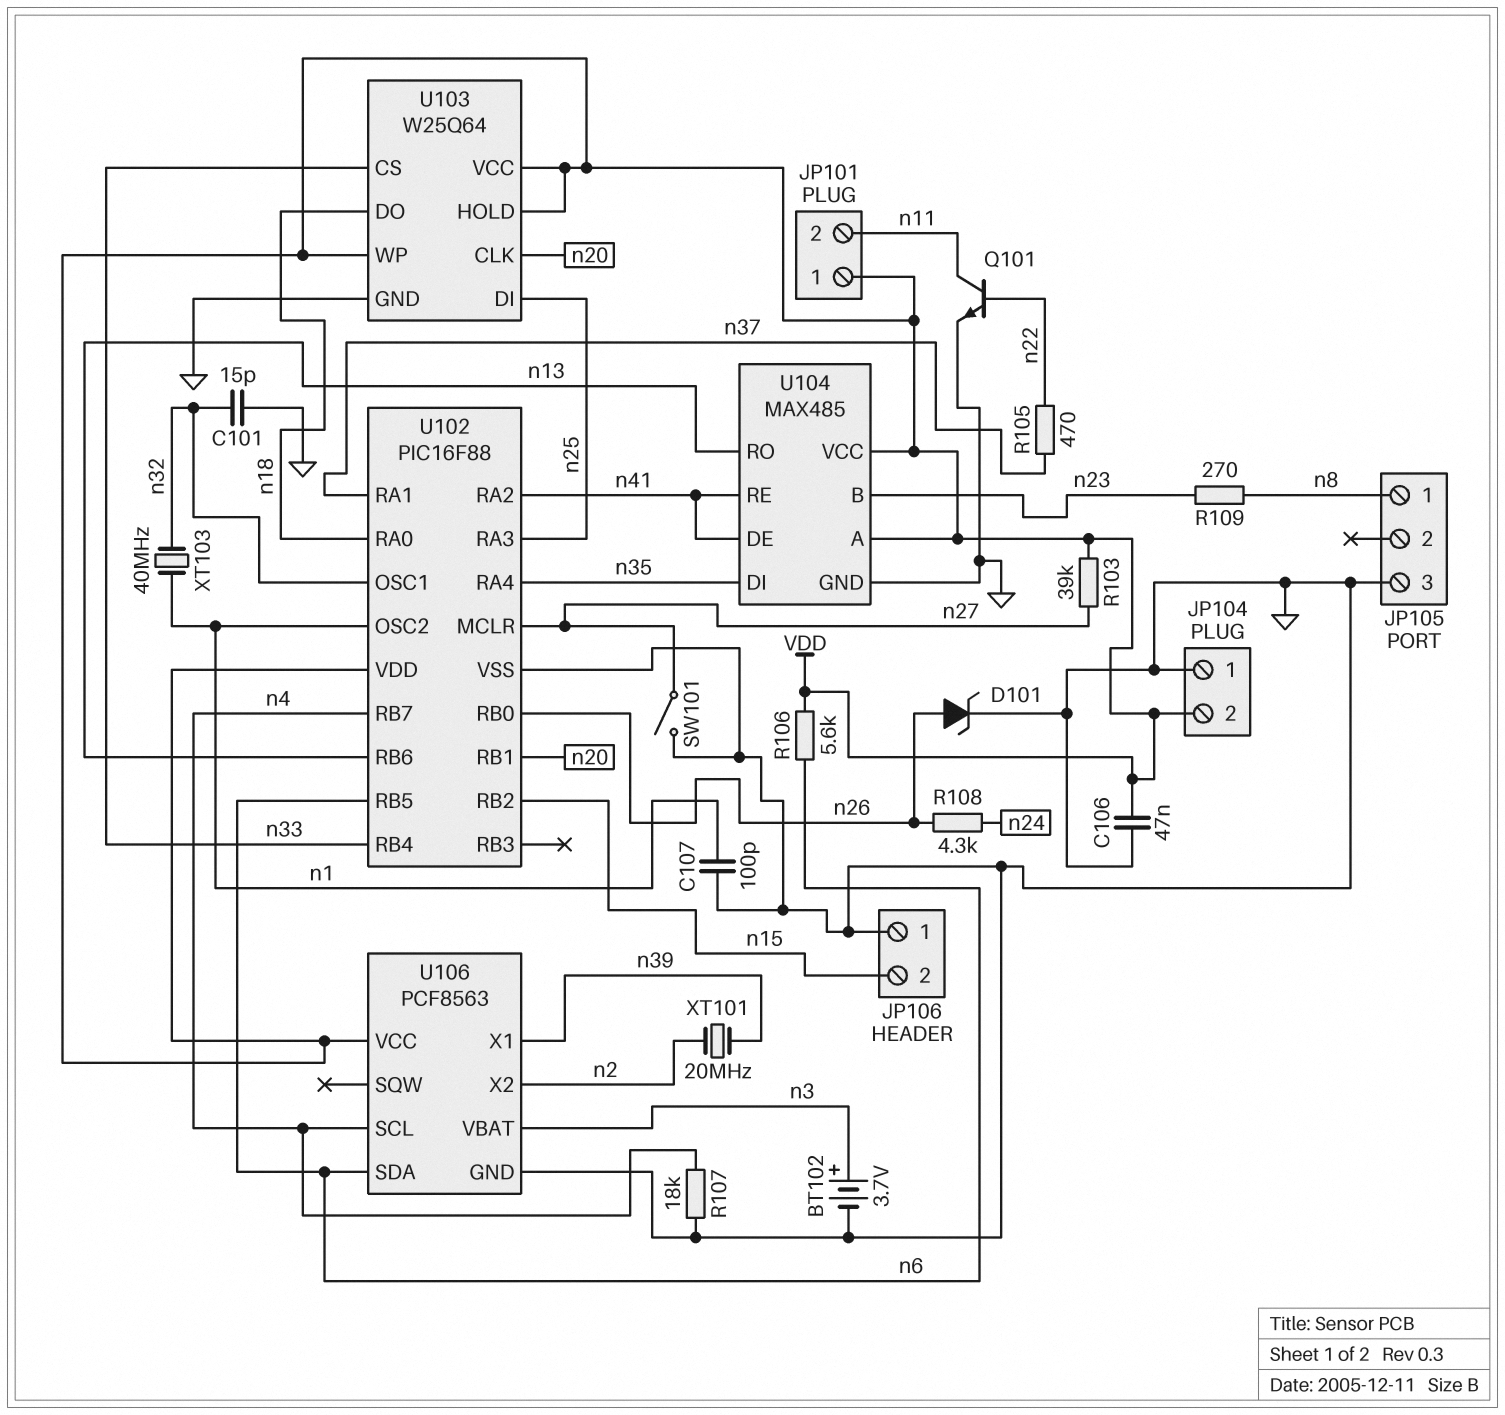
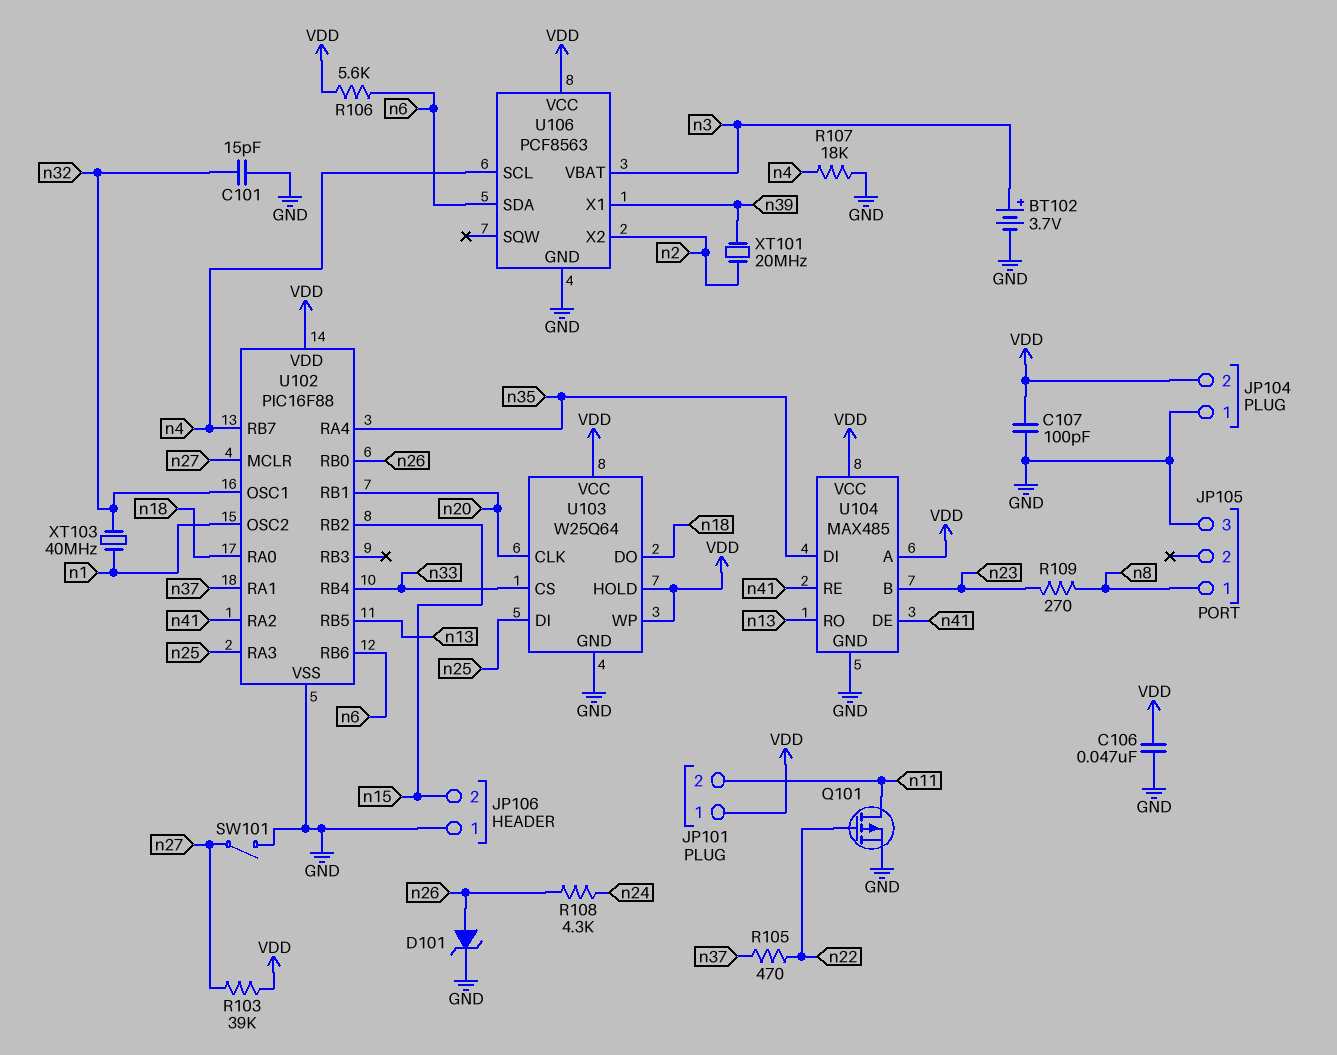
C107: 100pF (GND, n1) -> 100pF (GND, VDD)
Q101: NPN (B n22, C n11, E GND) -> PMOS (G n22, D n11, S GND)
U102 pin RB5: n6 -> n13
U102 pin RB6: n13 -> n6

